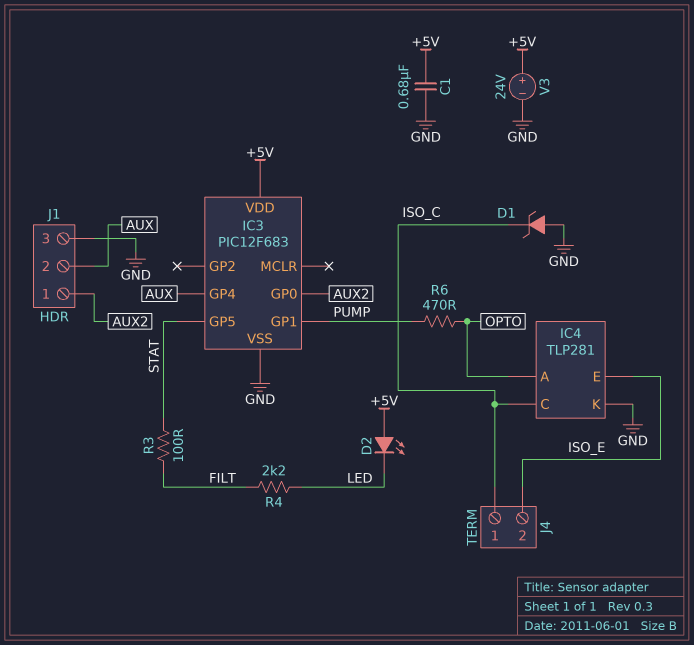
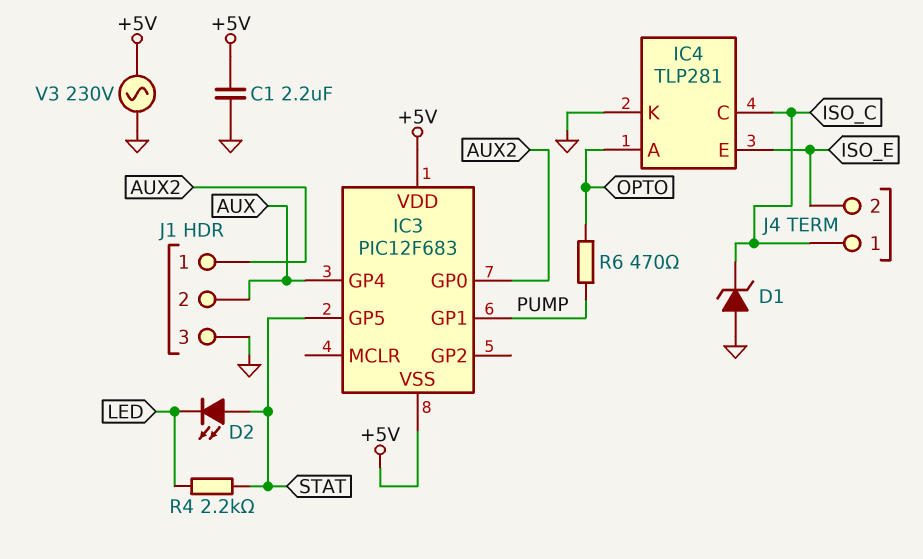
C1: 680nF (+5V, GND) -> 2.2uF (+5V, GND)
D2: LED (A +5V, K LED) -> LED (A STAT, K LED)
IC3 pin VSS: GND -> +5V
R3: 100 (FILT, STAT) -> none
R4: 2.2k (FILT, LED) -> 2.2k (LED, STAT)
V3: 24V (plus +5V, minus GND) -> AC 230V (+5V, GND)

